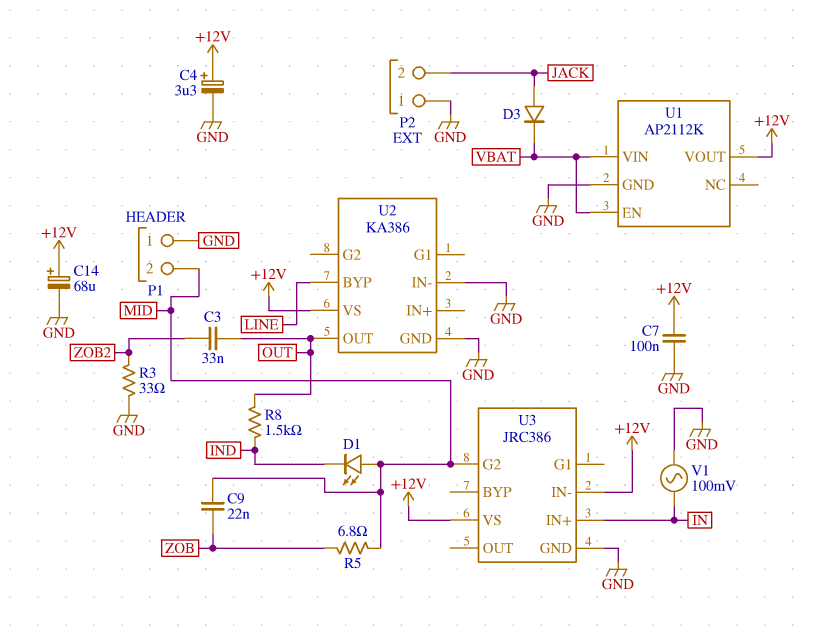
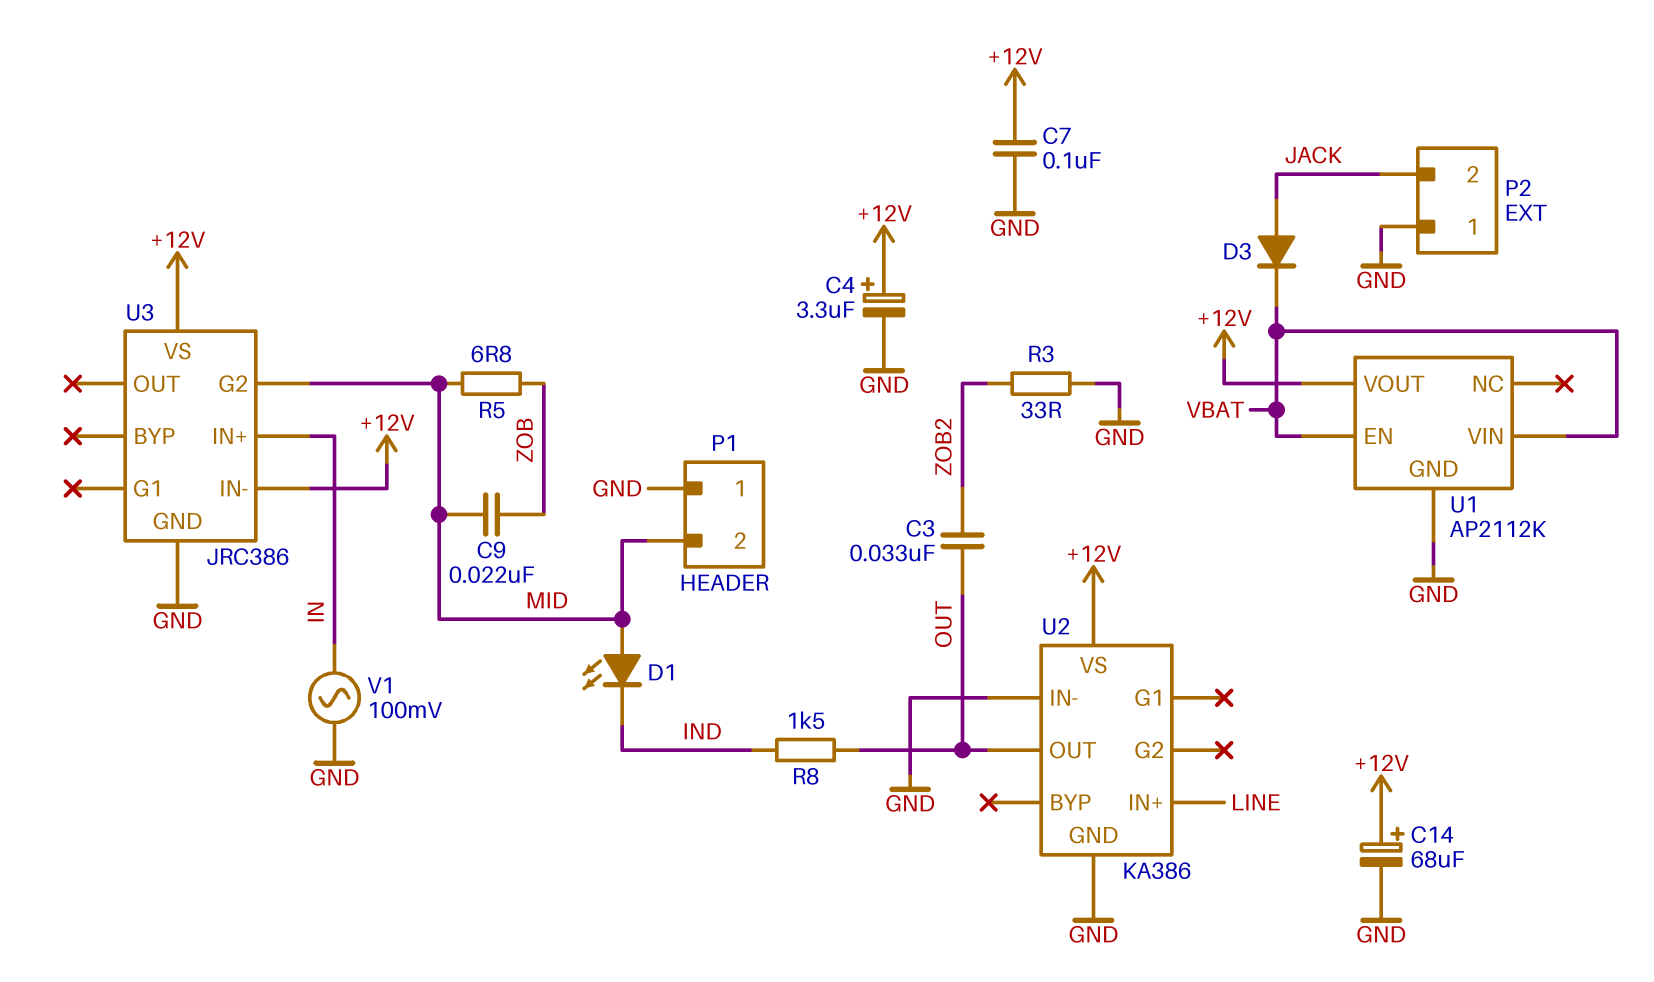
U2 pin BYP: LINE -> none
U2 pin IN+: none -> LINE

